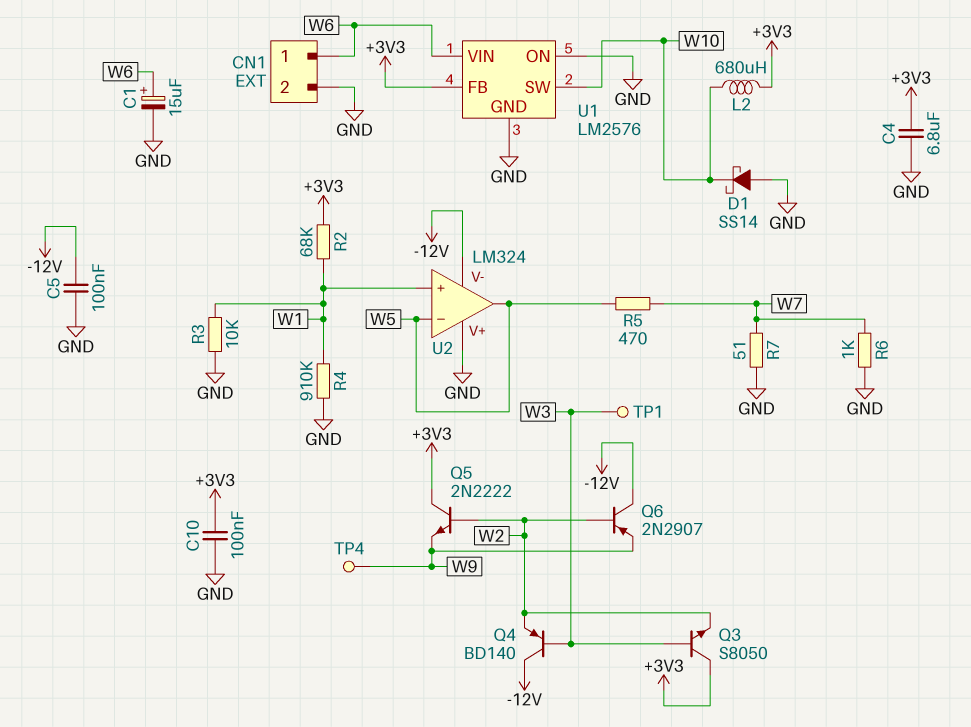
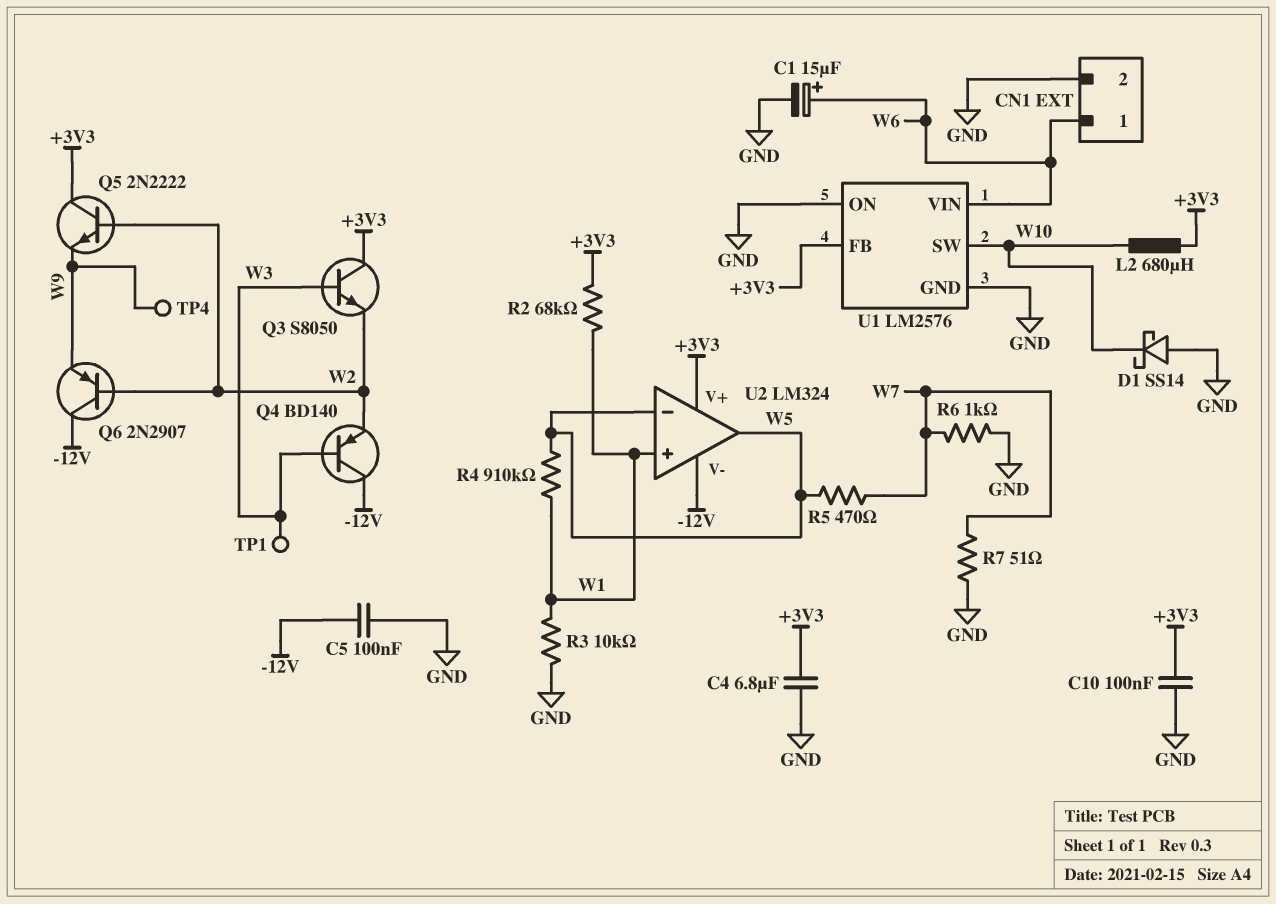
R4: 910k (GND, W1) -> 910k (W1, W5)
U2 pin V+: GND -> +3V3

